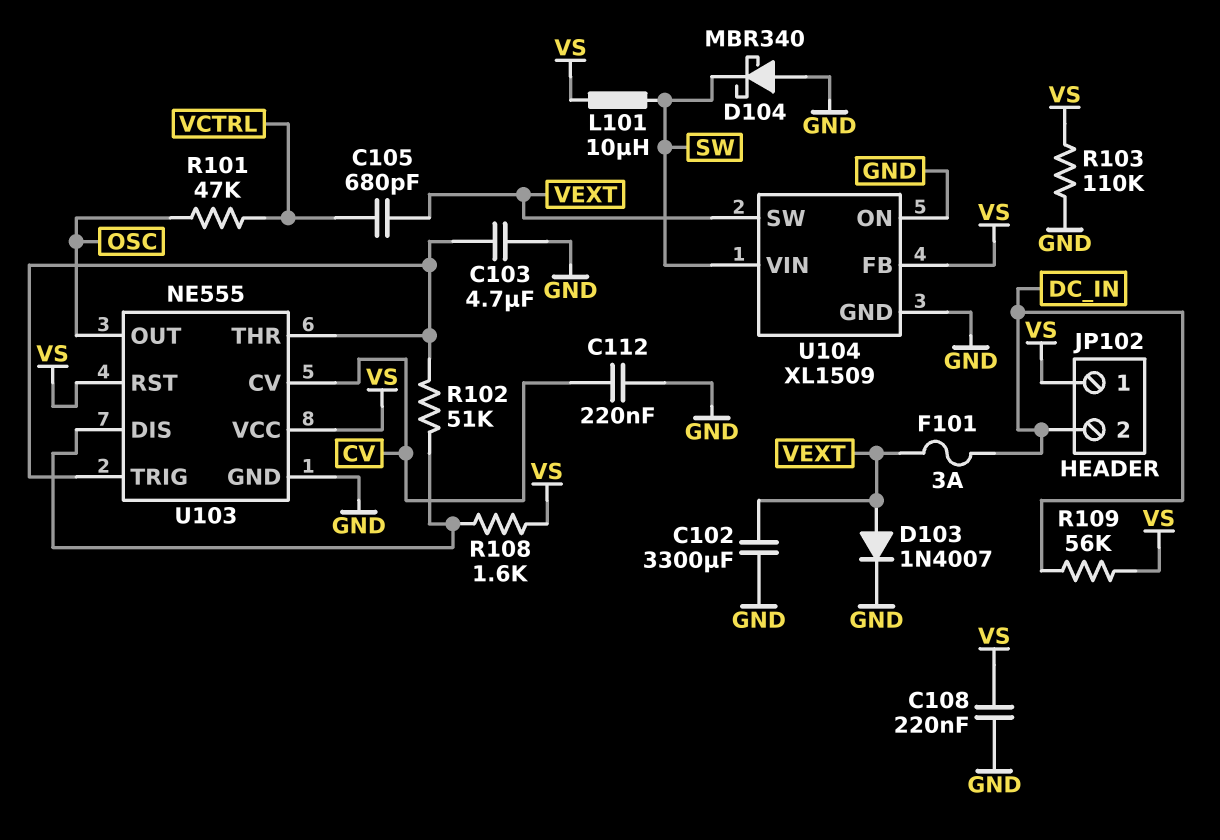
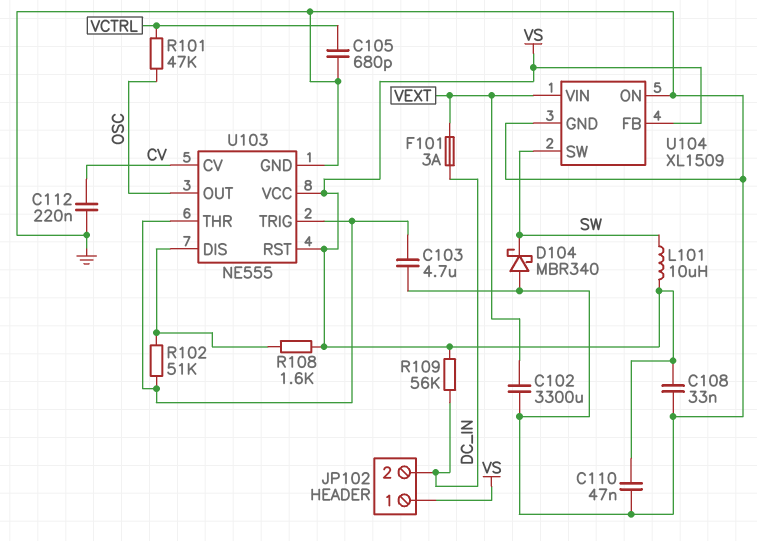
C105: 680pF (VCTRL, VEXT) -> 680pF (GND, VCTRL)
C108: 220nF (GND, VS) -> 33nF (GND, VS)
C110: none -> 47nF (GND, VS)
D103: diode 1N4007 (A VEXT, K GND) -> none
R103: 110k (GND, VS) -> none
U104 pin SW: VEXT -> SW
U104 pin VIN: SW -> VEXT

